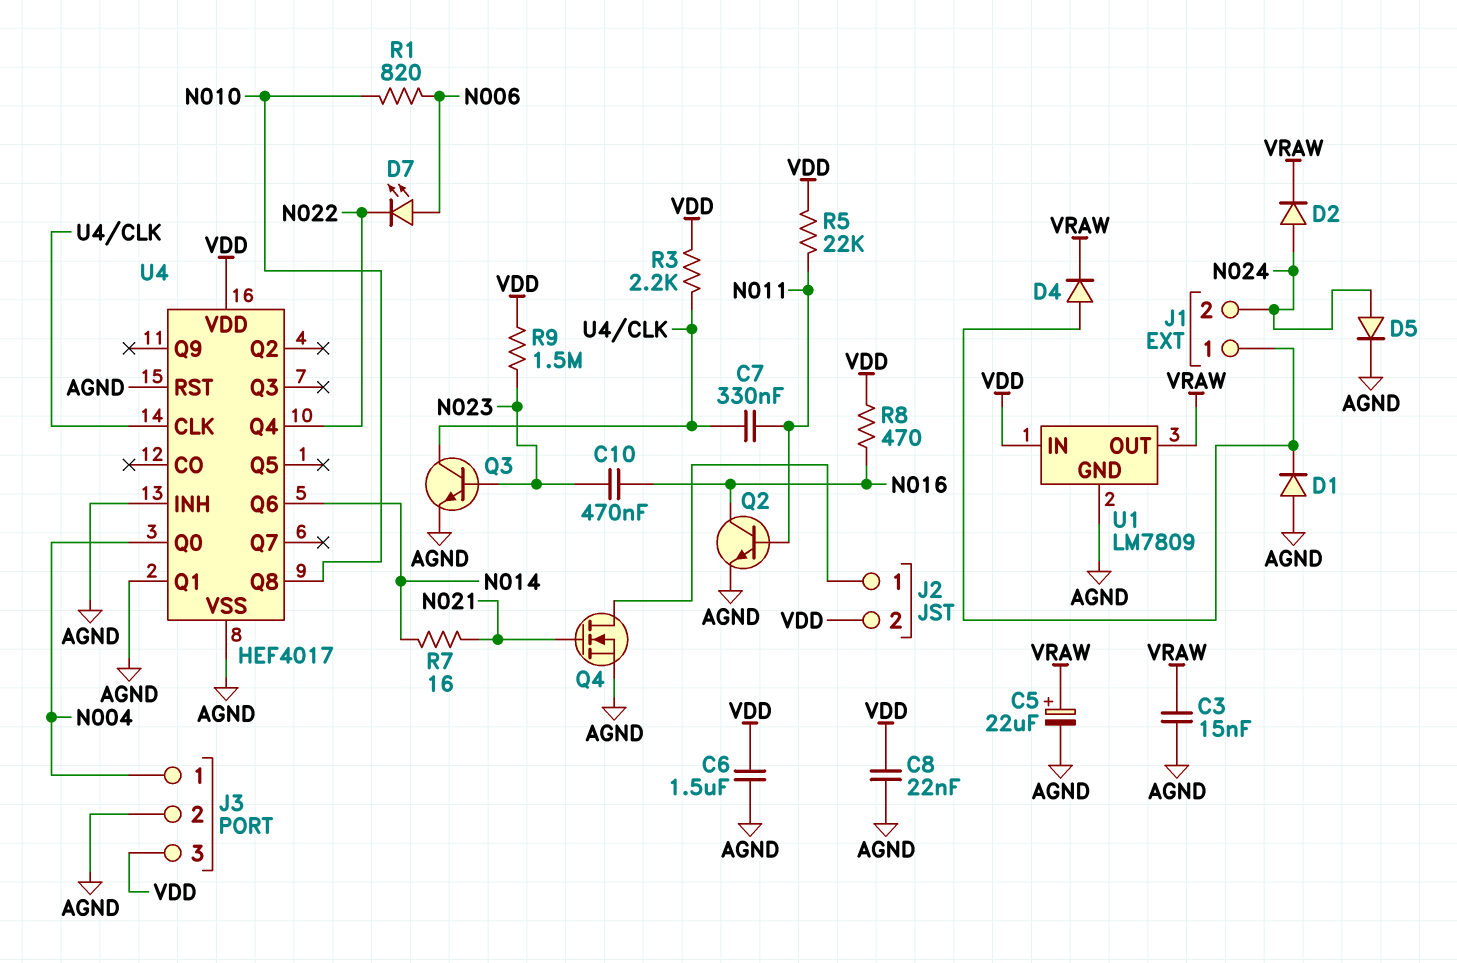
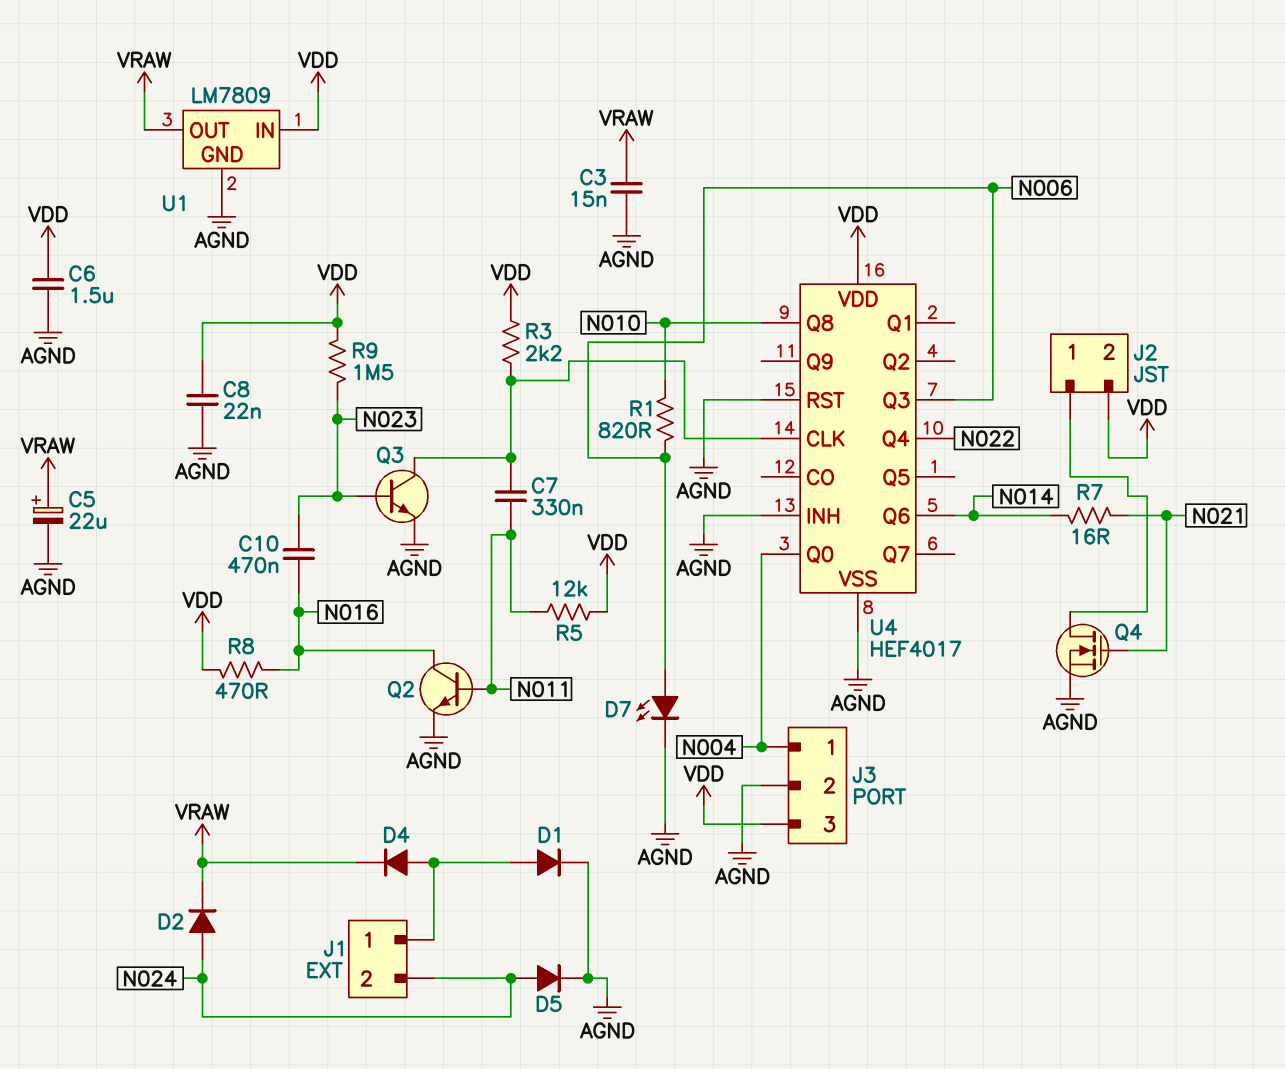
D1: diode (A AGND, K J1/1) -> diode (A J1/1, K AGND)
D7: LED (A N006, K N022) -> LED (A N006, K AGND)
R5: 22k (N011, VDD) -> 12k (N011, VDD)
U4 pin Q1: AGND -> none
U4 pin Q3: none -> N006

